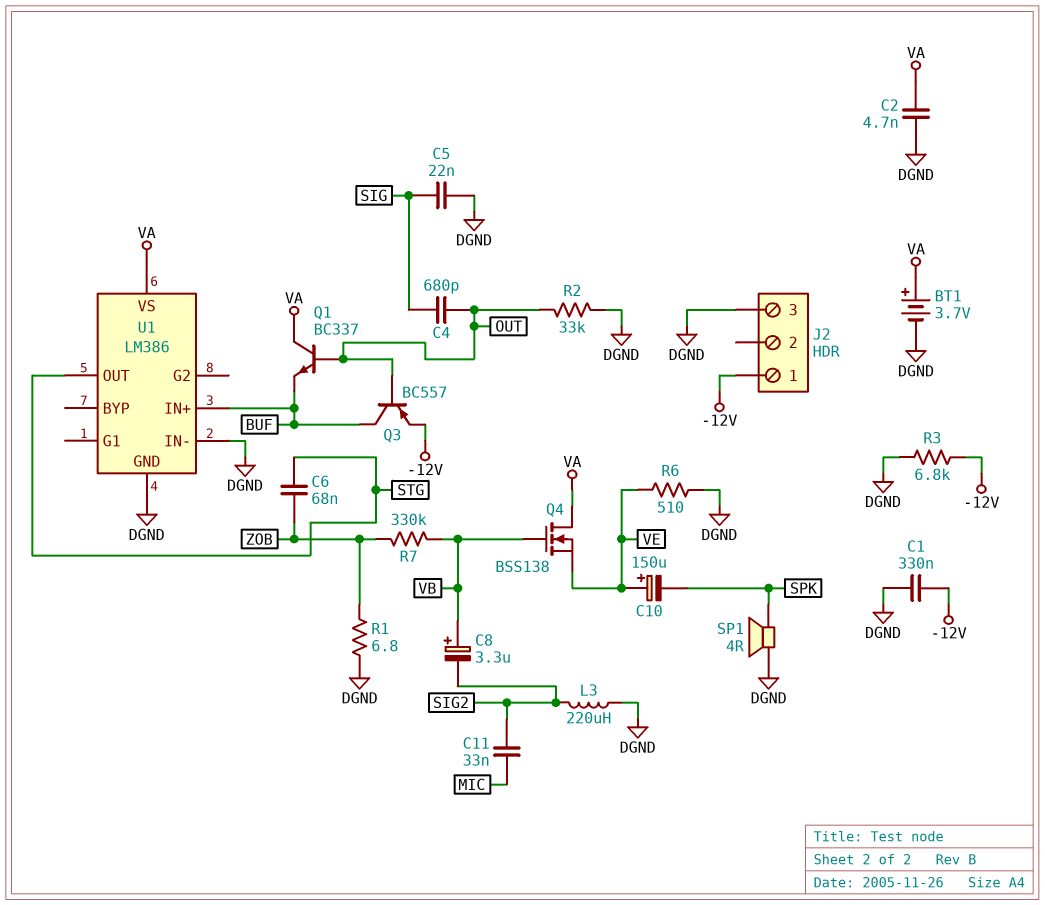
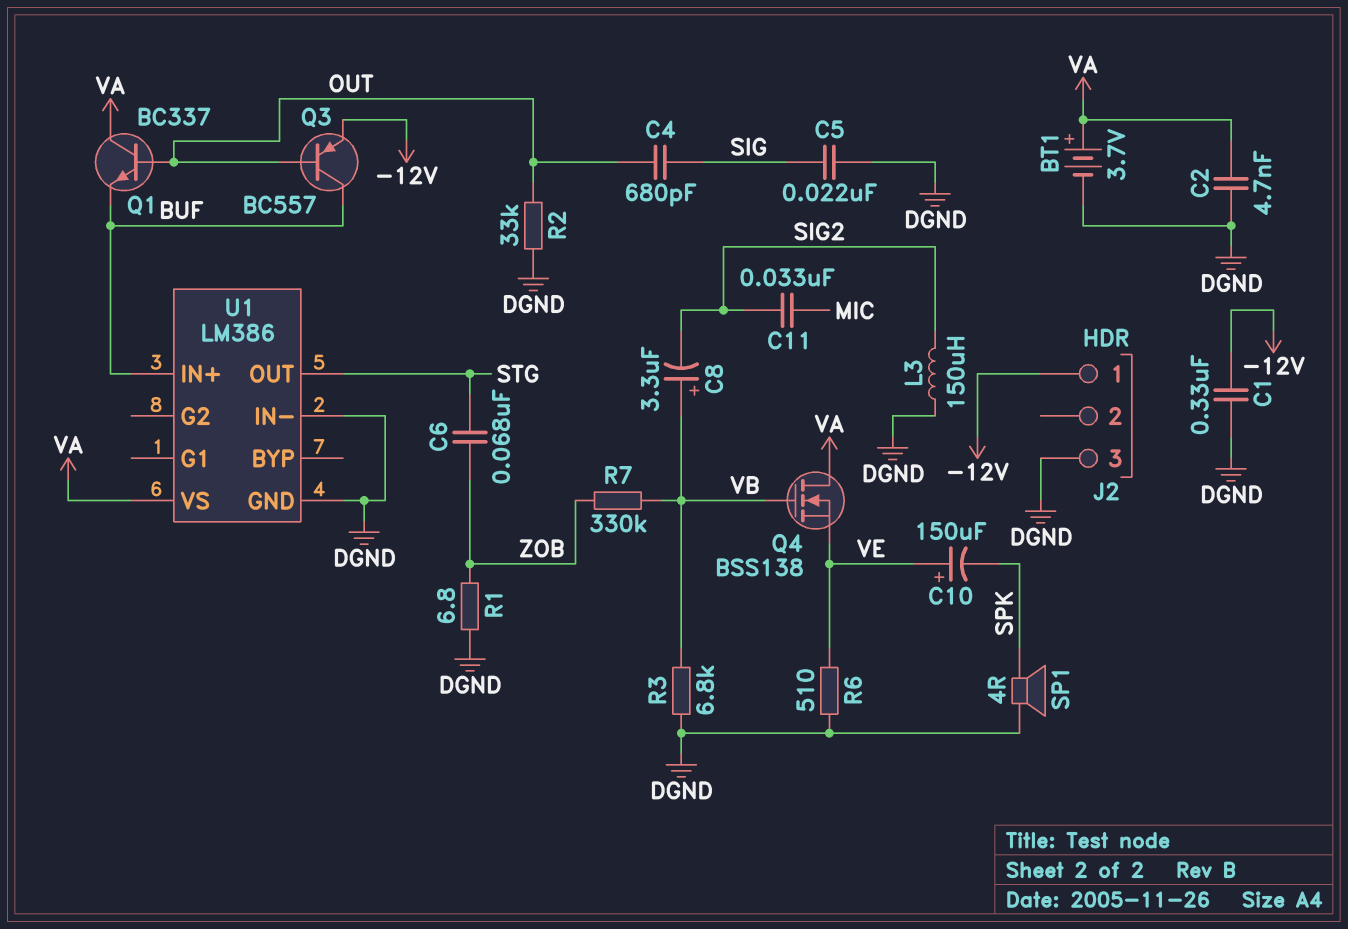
L3: 220uH (DGND, SIG2) -> 150uH (DGND, SIG2)
R3: 6.8k (-12V, DGND) -> 6.8k (DGND, VB)

